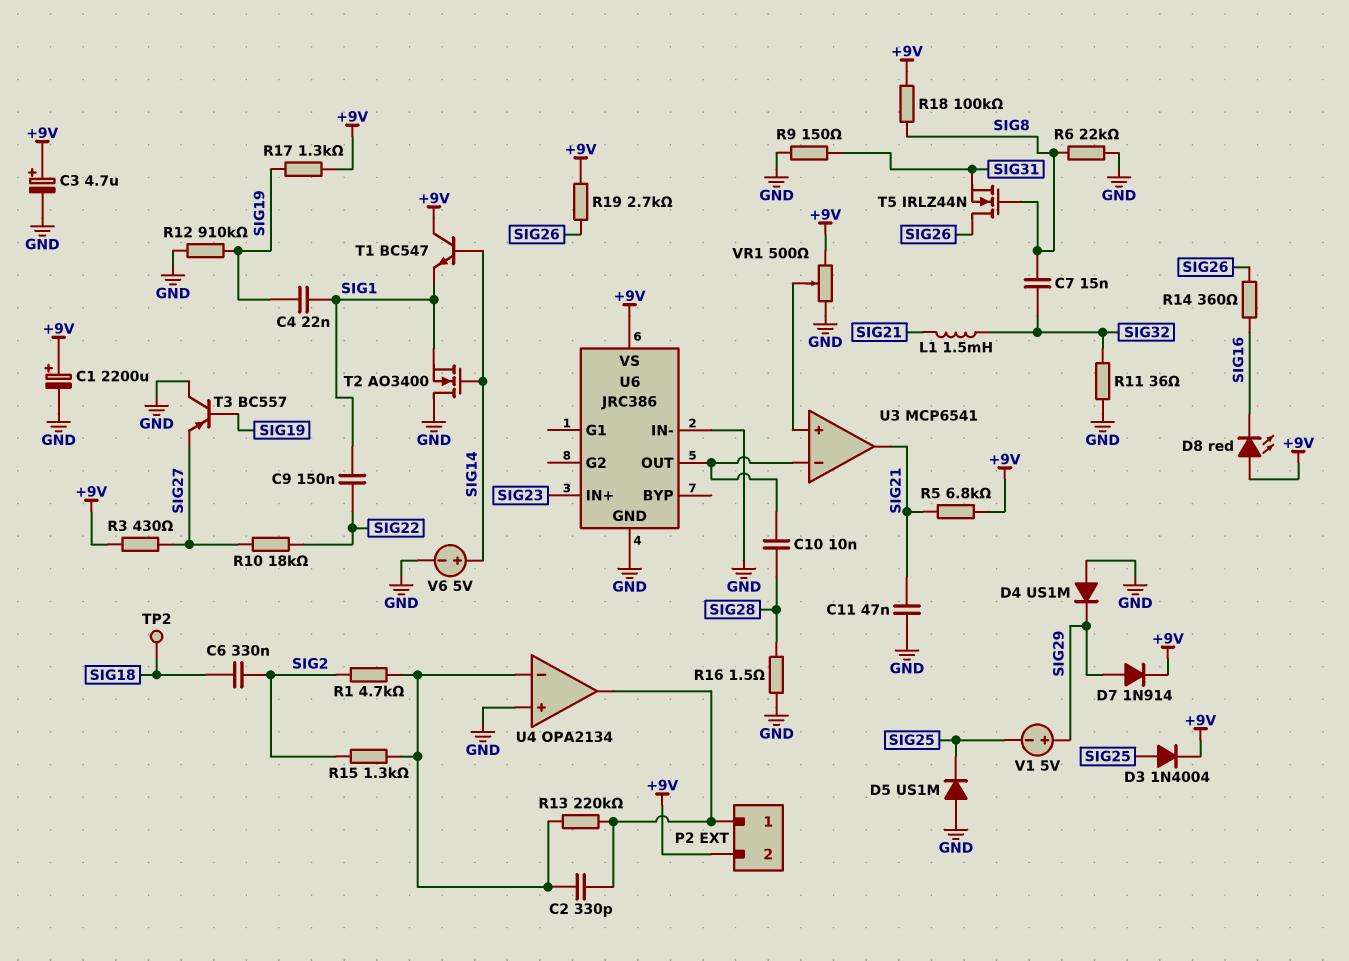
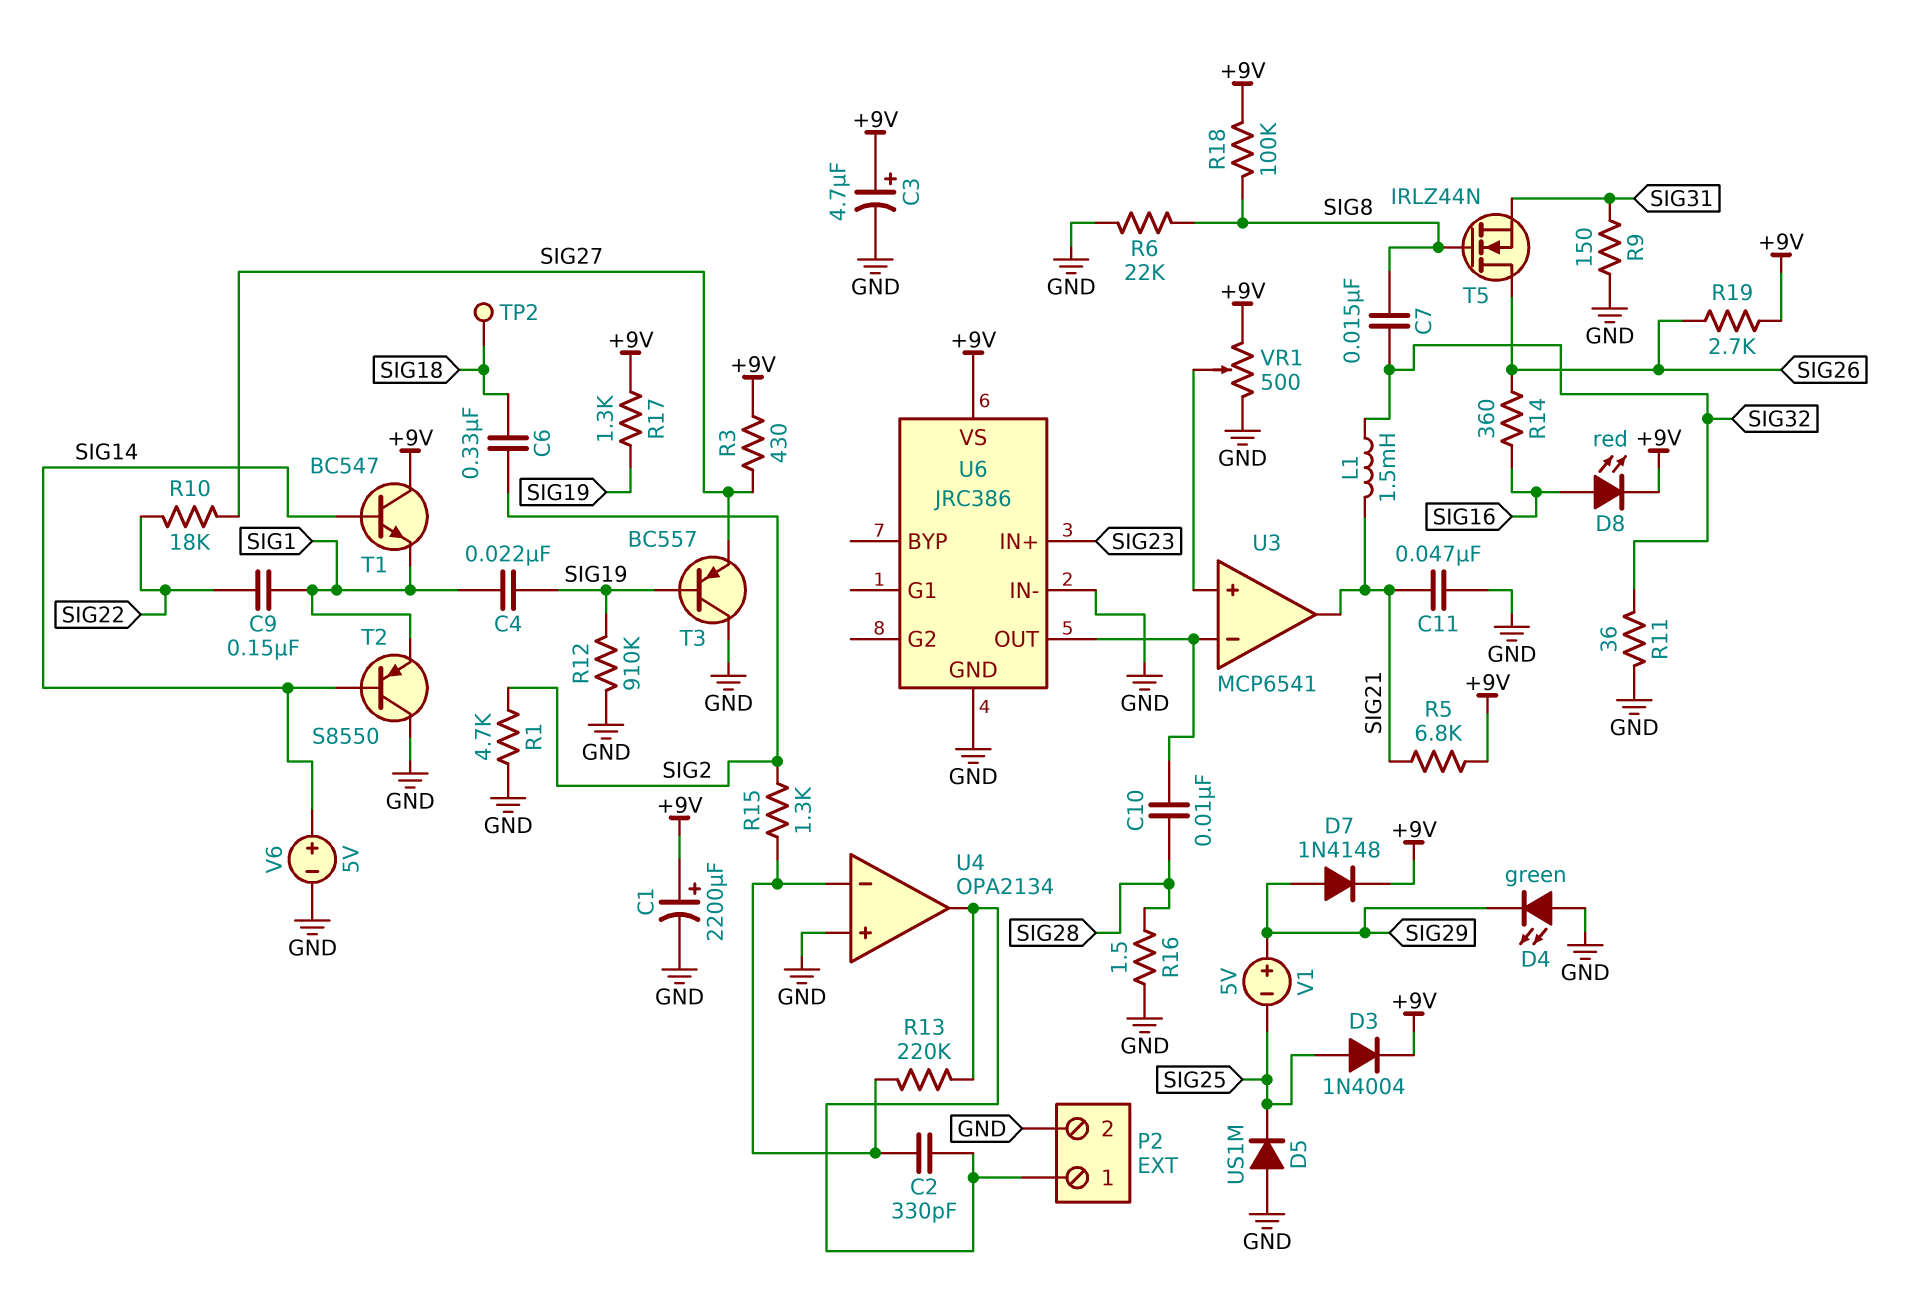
D4: diode US1M (A GND, K SIG29) -> LED green (A GND, K SIG29)
D7: diode 1N914 (A SIG29, K +9V) -> diode 1N4148 (A SIG29, K +9V)
D8: LED red (A +9V, K SIG16) -> LED red (A SIG16, K +9V)
P2 pin 2: +9V -> GND
R1: 4.7k (SIG2, U4/in-) -> 4.7k (GND, SIG2)
T2: NMOS AO3400 (G SIG14, D GND, S SIG1) -> PNP S8550 (B SIG14, C GND, E SIG1)

